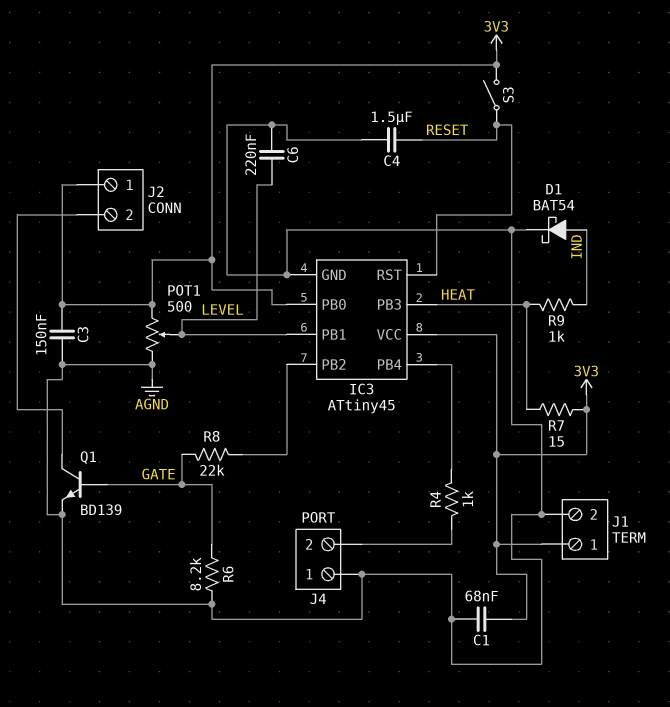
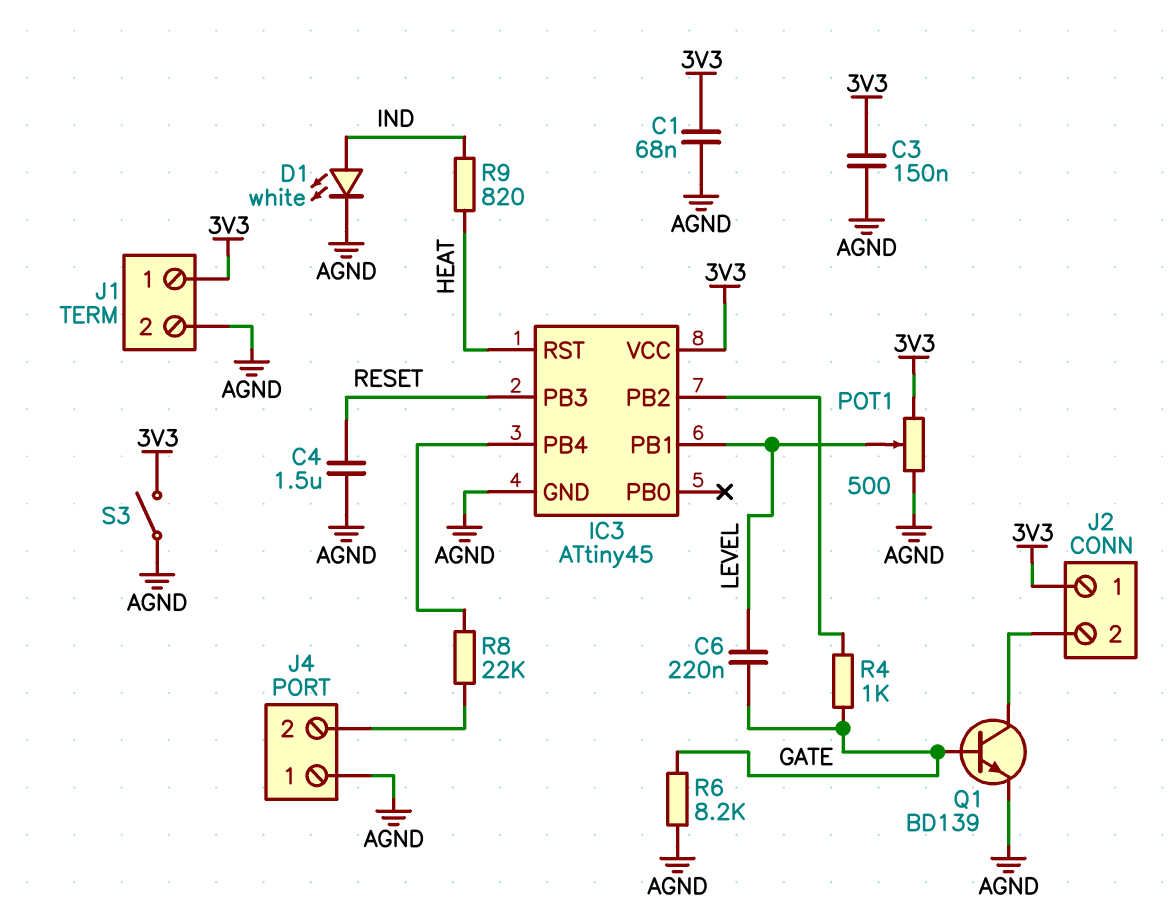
C6: 220nF (AGND, LEVEL) -> 220nF (GATE, LEVEL)
D1: schottky BAT54 (A IND, K AGND) -> LED white (A IND, K AGND)
IC3 pin PB0: 3V3 -> none
IC3 pin PB3: HEAT -> RESET
IC3 pin RST: RESET -> HEAT
R4: 1k (IC3/PB4, J4/2) -> 1k (GATE, IC3/PB2)
R7: 15 (3V3, HEAT) -> none
R8: 22k (GATE, IC3/PB2) -> 22k (IC3/PB4, J4/2)
R9: 1k (HEAT, IND) -> 820 (HEAT, IND)
S3: switch (3V3, RESET) -> switch (3V3, AGND)

